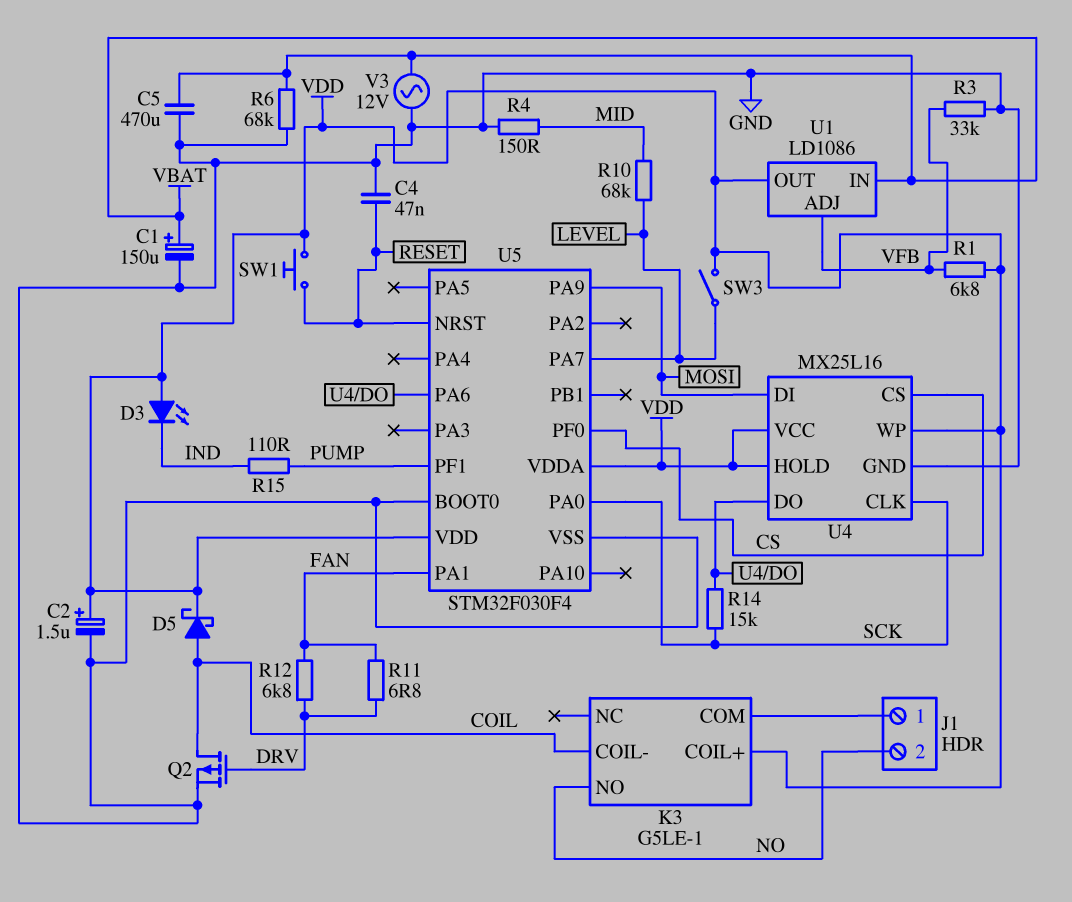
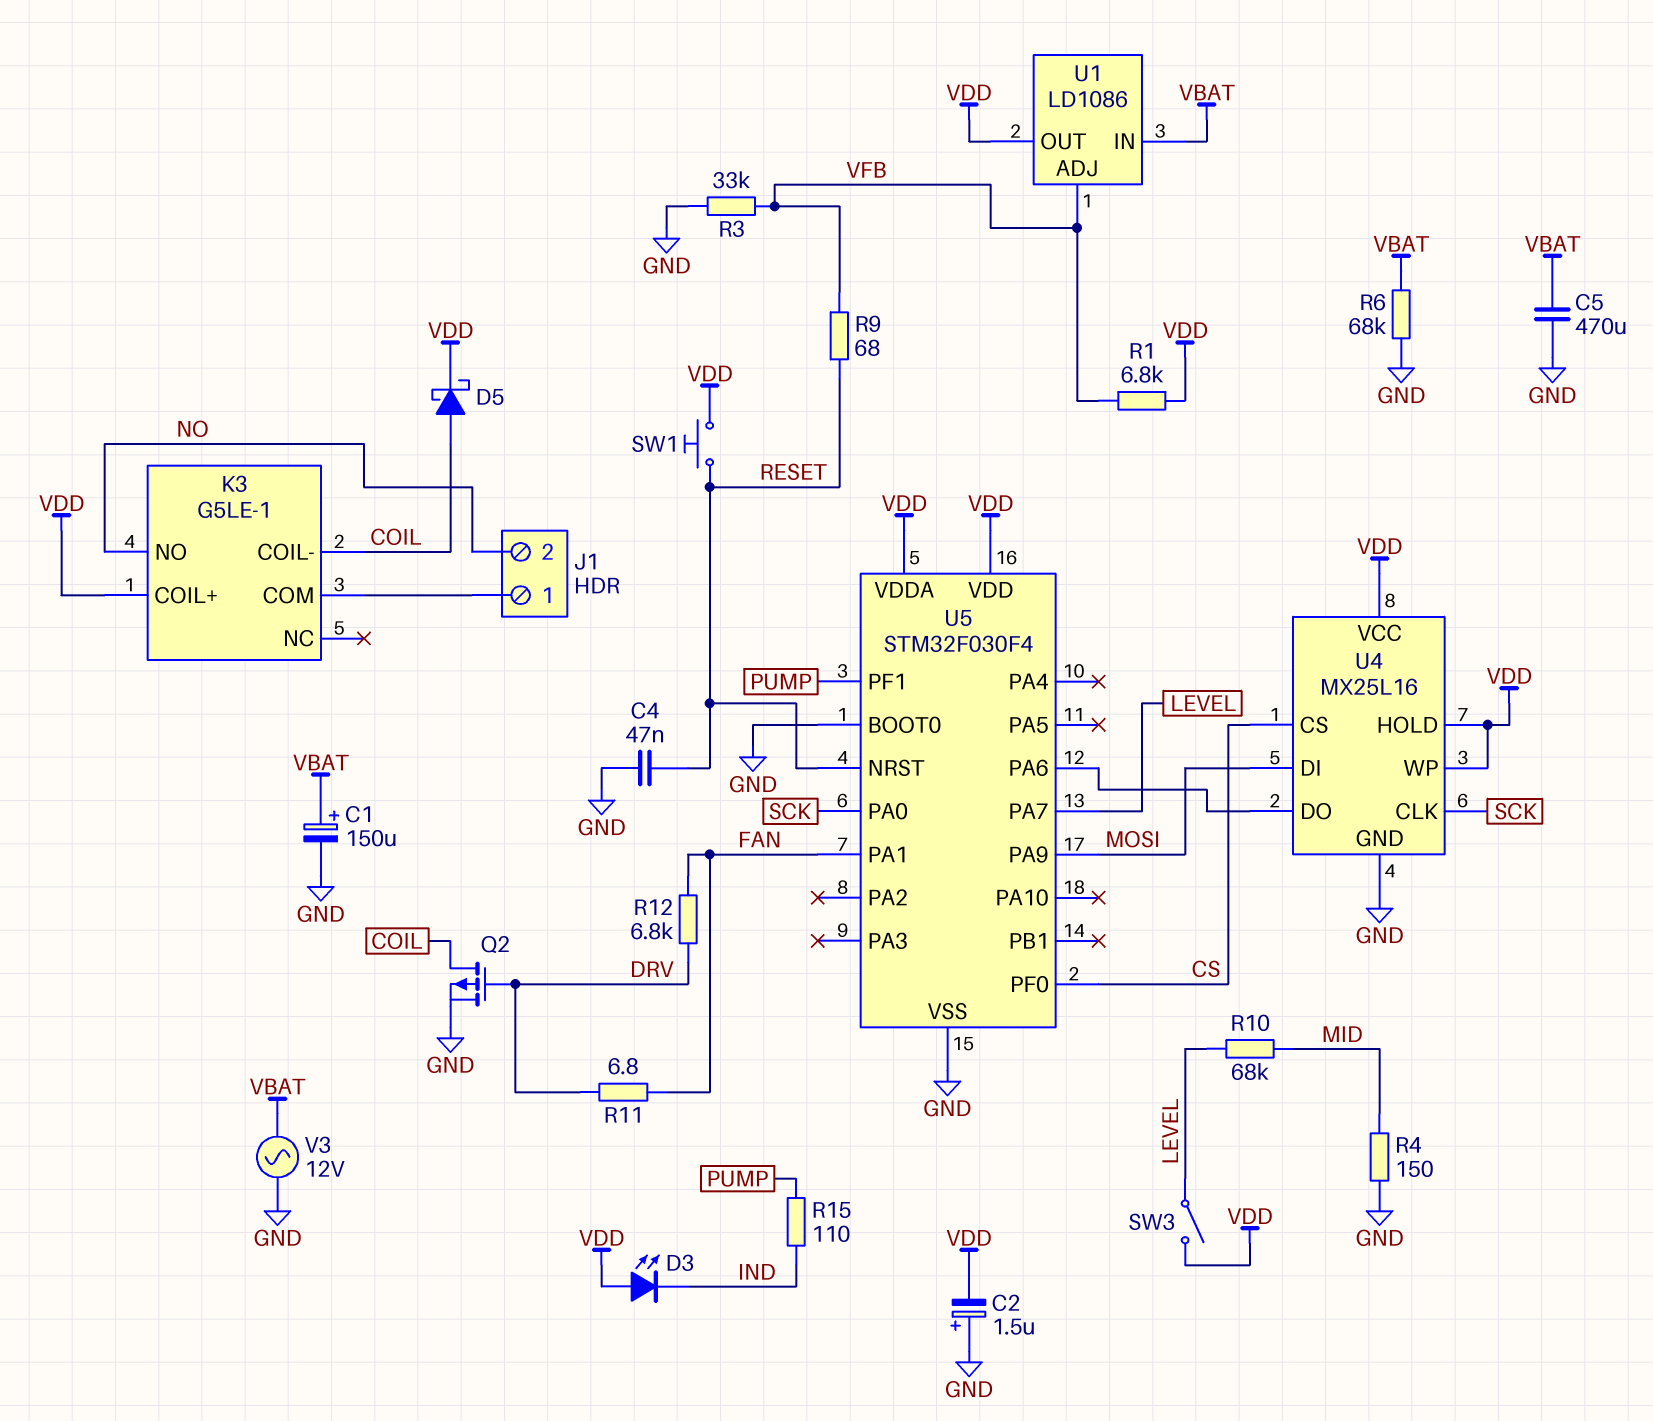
C2: 1.5uF (plus VDD, minus GND) -> 1.5uF (plus GND, minus VDD)
R9: none -> 68 (RESET, VFB)
R14: 15k (SCK, U4/DO) -> none

